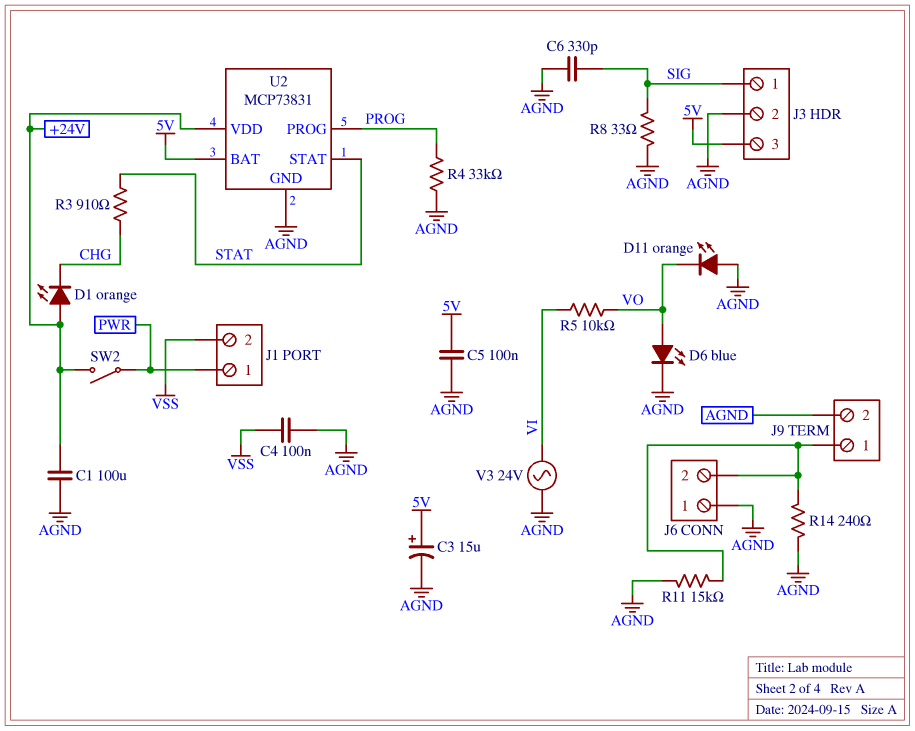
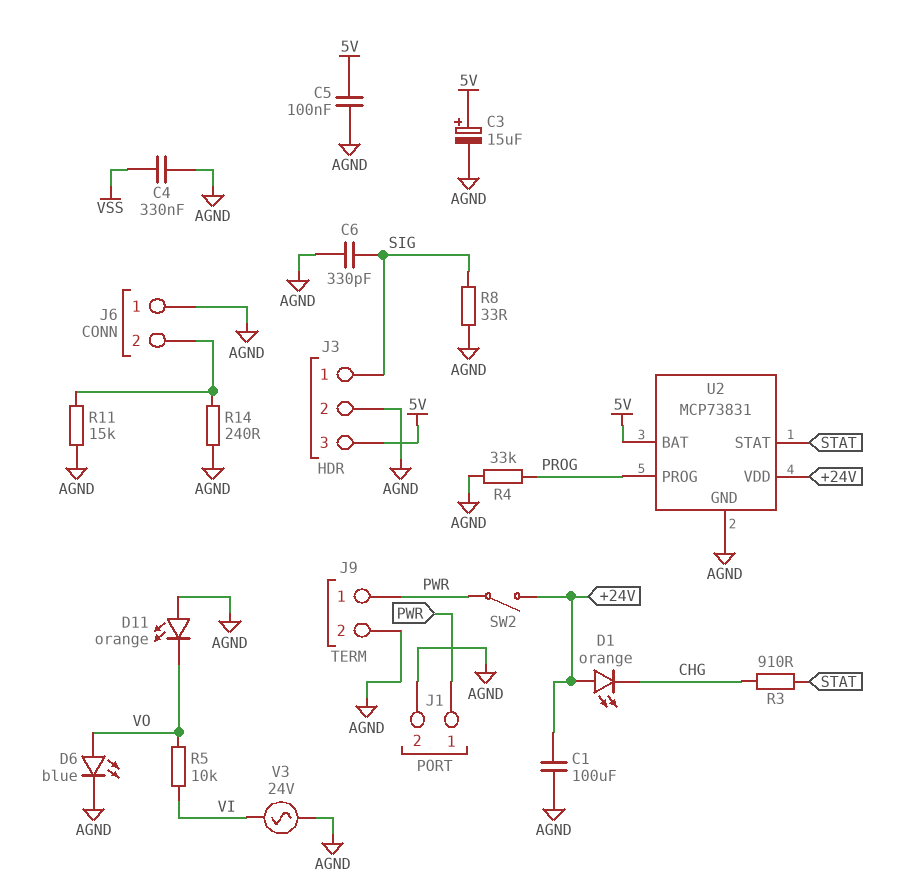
C4: 100nF (AGND, VSS) -> 330nF (AGND, VSS)
J1 pin 2: VSS -> AGND
J9 pin 1: J6/2 -> PWR

